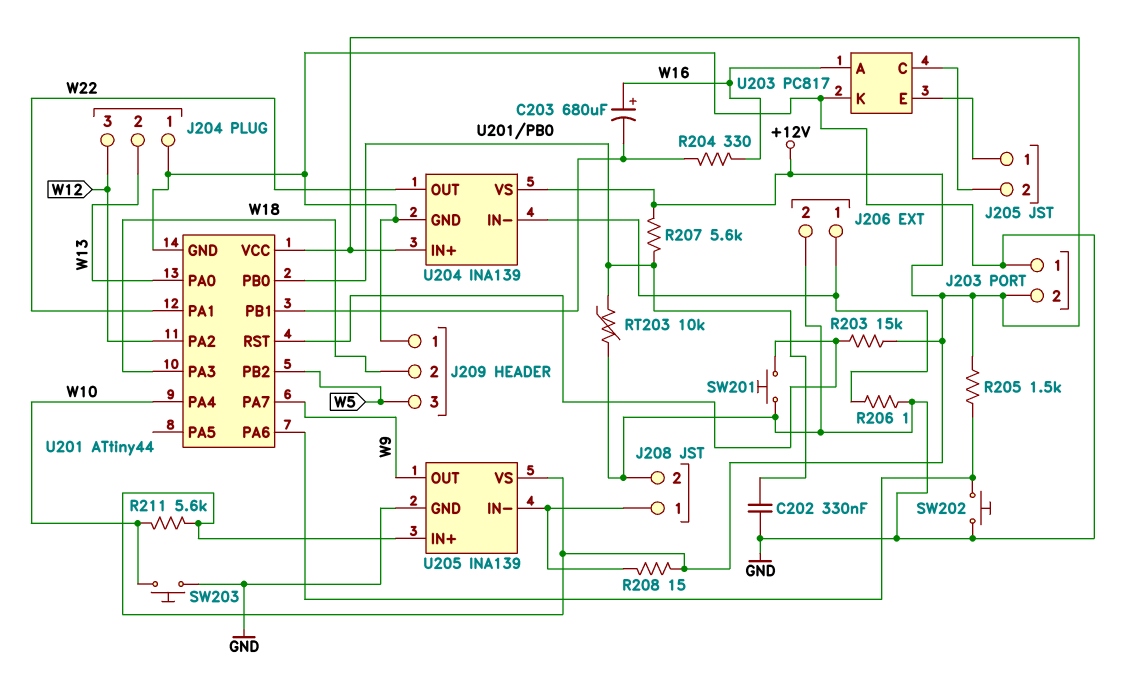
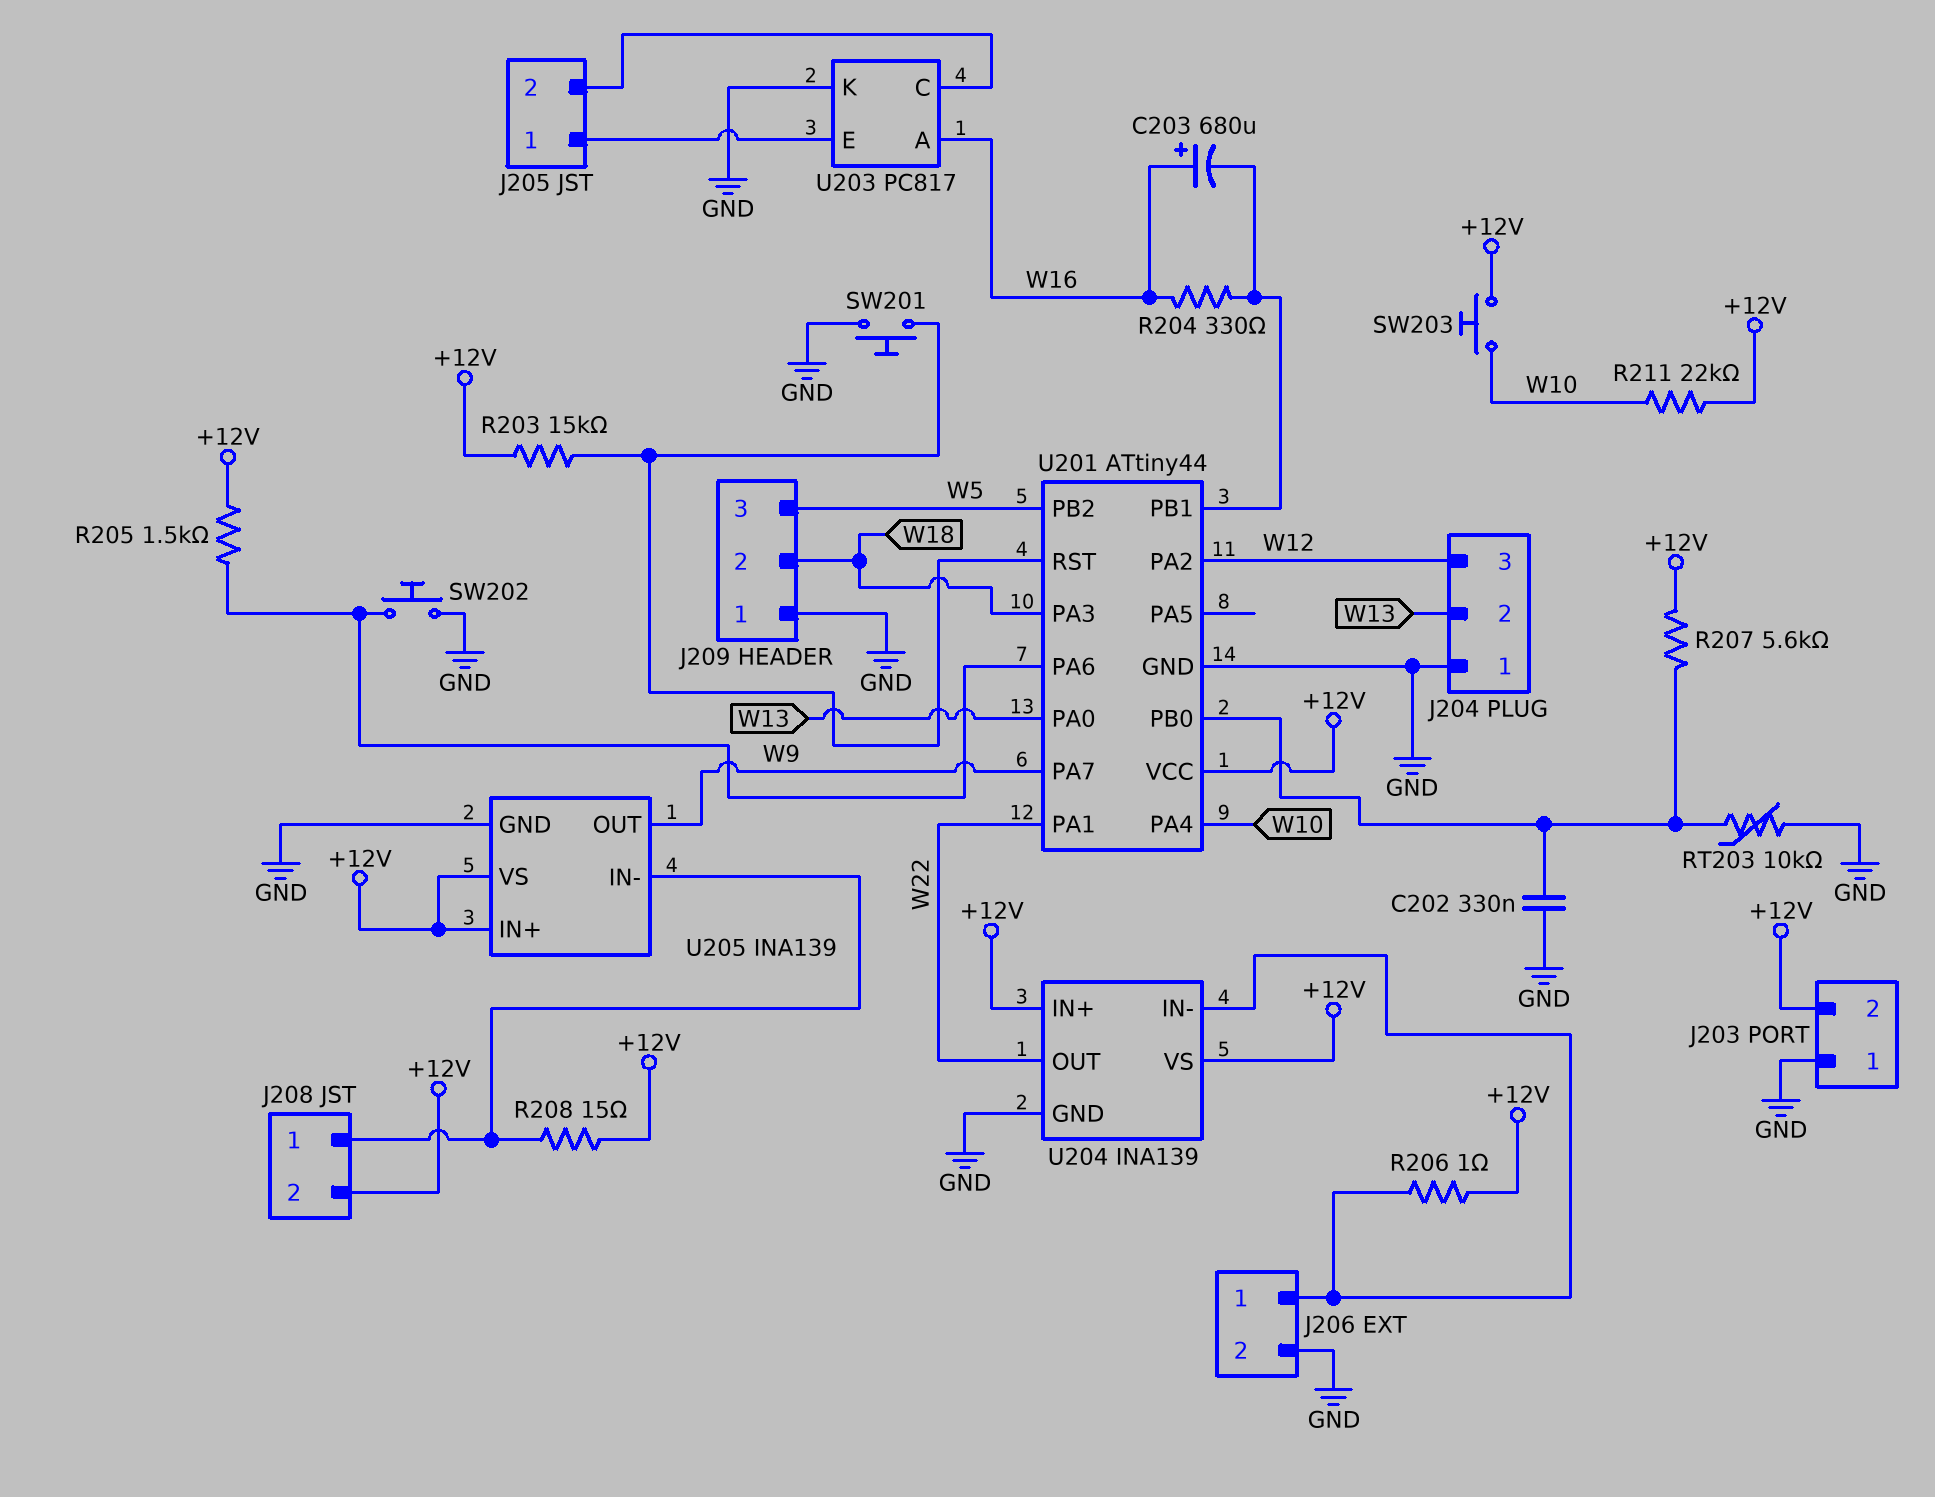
J208 pin 2: GND -> +12V
R206: 1 (GND, J206/1) -> 1 (+12V, J206/1)
R211: 5.6k (+12V, W10) -> 22k (+12V, W10)
SW203: button (GND, W10) -> button (+12V, W10)

